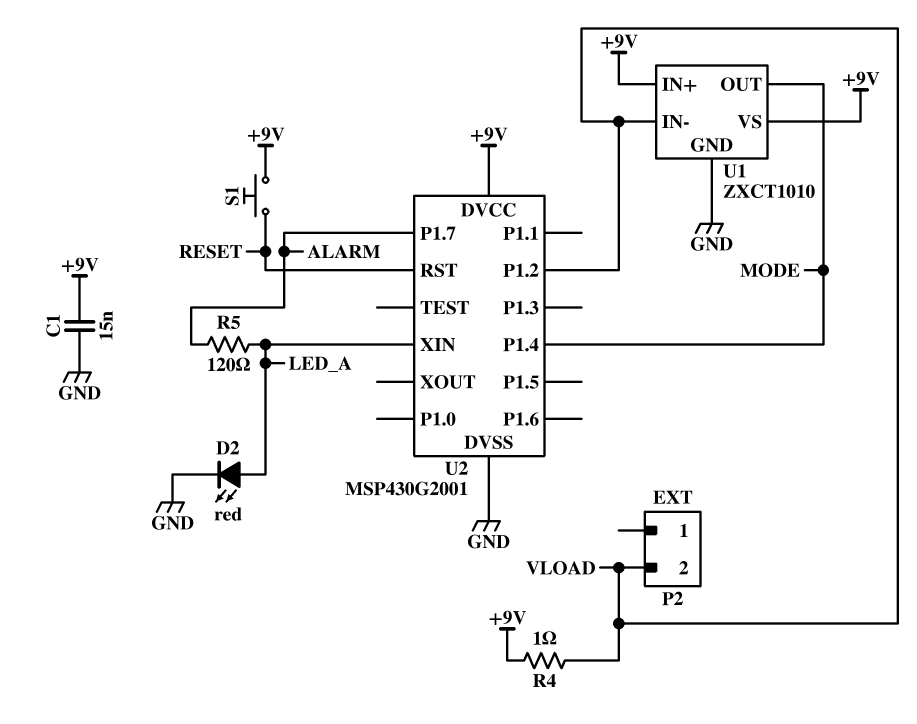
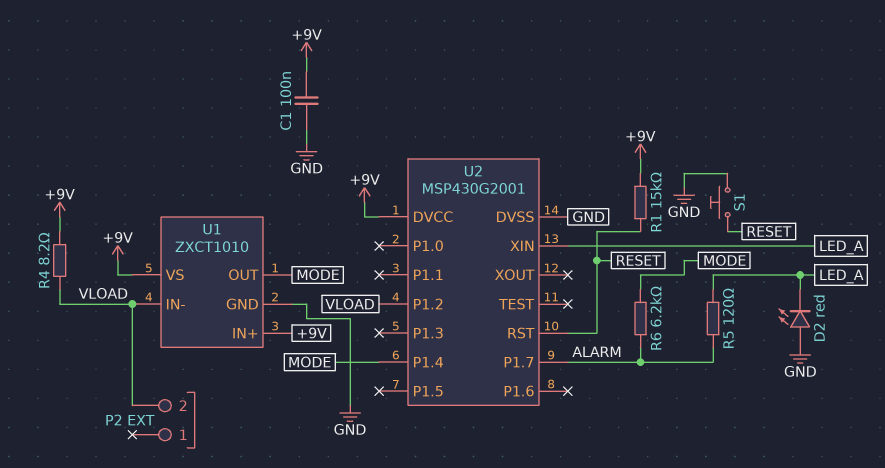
C1: 15nF (+9V, GND) -> 100nF (+9V, GND)
D2: LED red (A LED_A, K GND) -> LED red (A GND, K LED_A)
R1: none -> 15k (+9V, RESET)
R4: 1 (+9V, VLOAD) -> 8.2 (+9V, VLOAD)
R6: none -> 6.2k (ALARM, MODE)
S1: button (+9V, RESET) -> button (GND, RESET)

